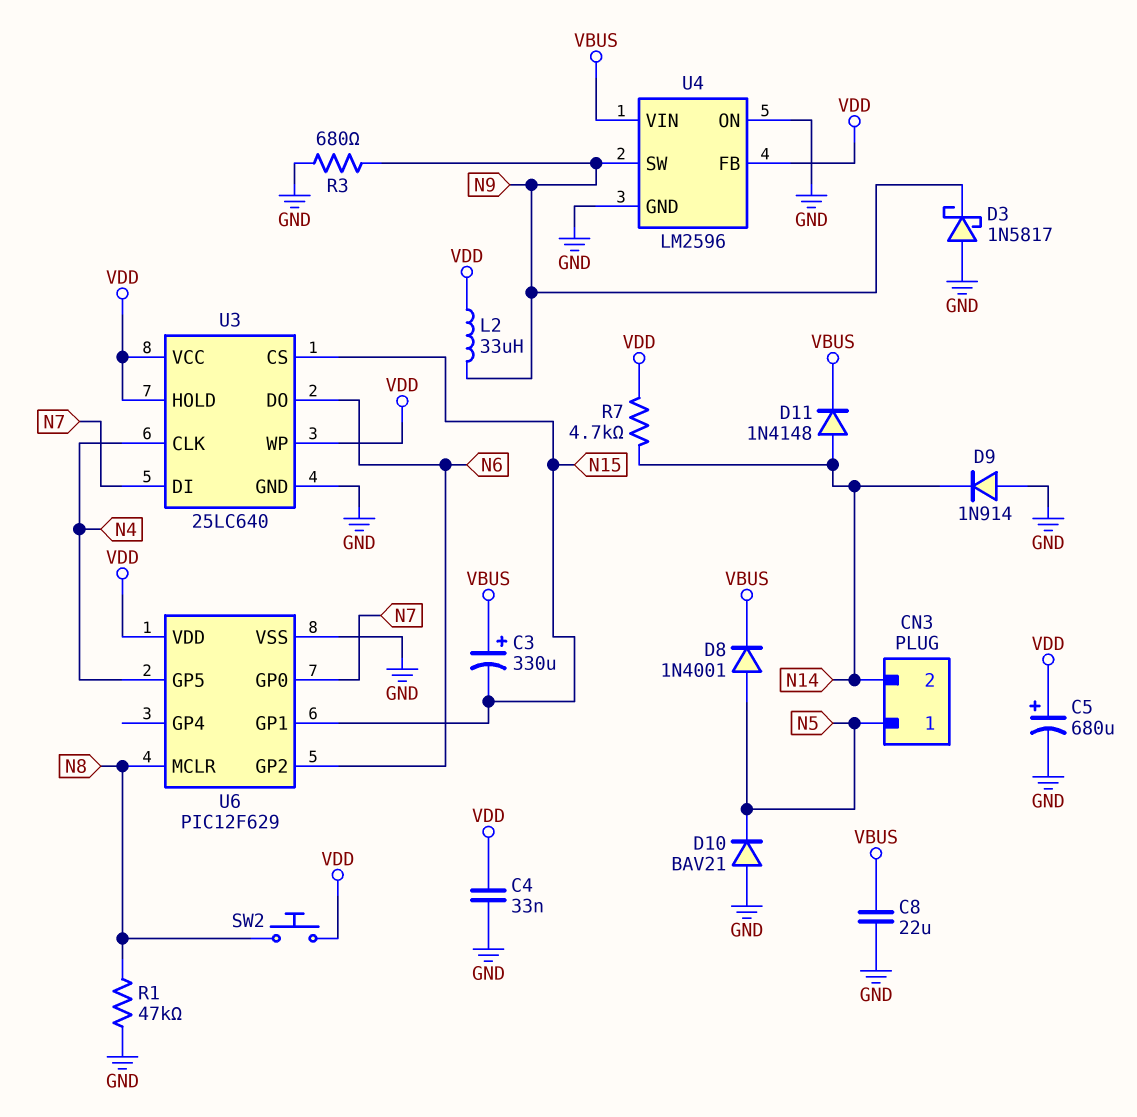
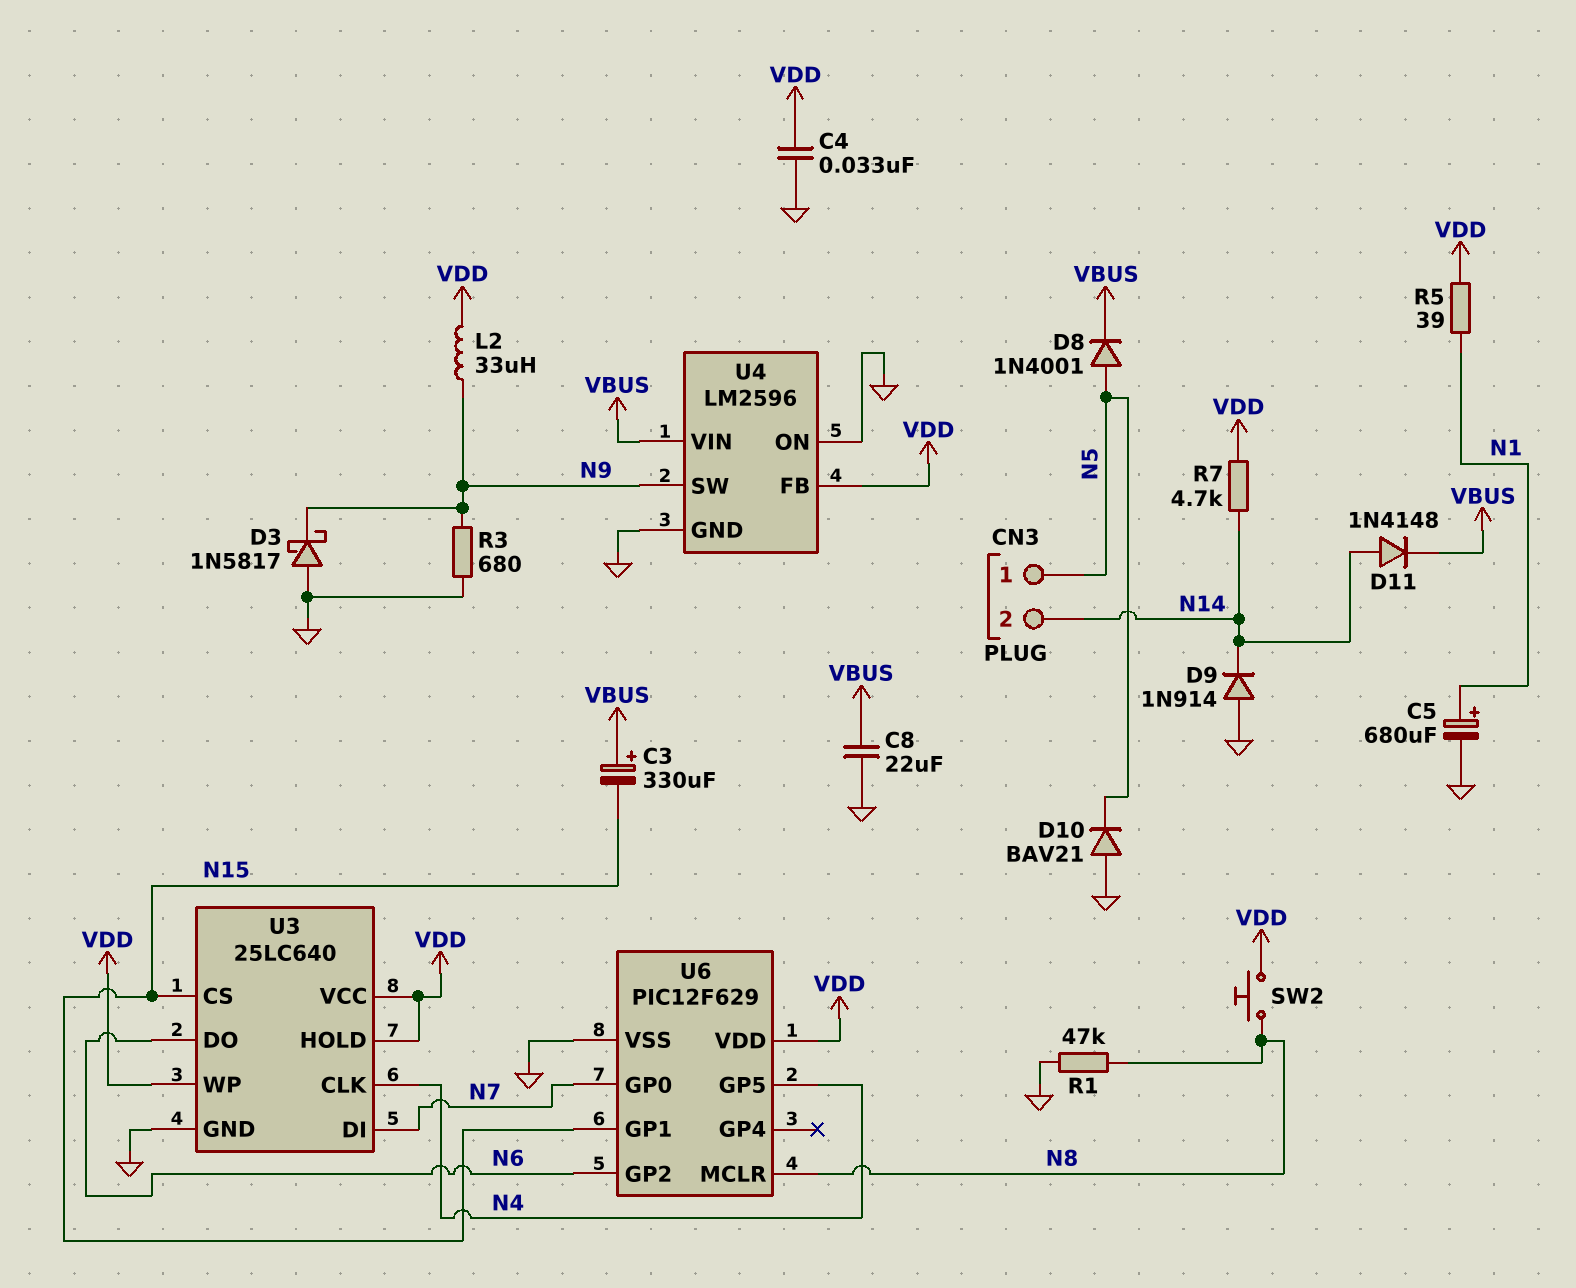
C5: 680uF (plus VDD, minus GND) -> 680uF (plus N1, minus GND)
R5: none -> 39 (N1, VDD)

